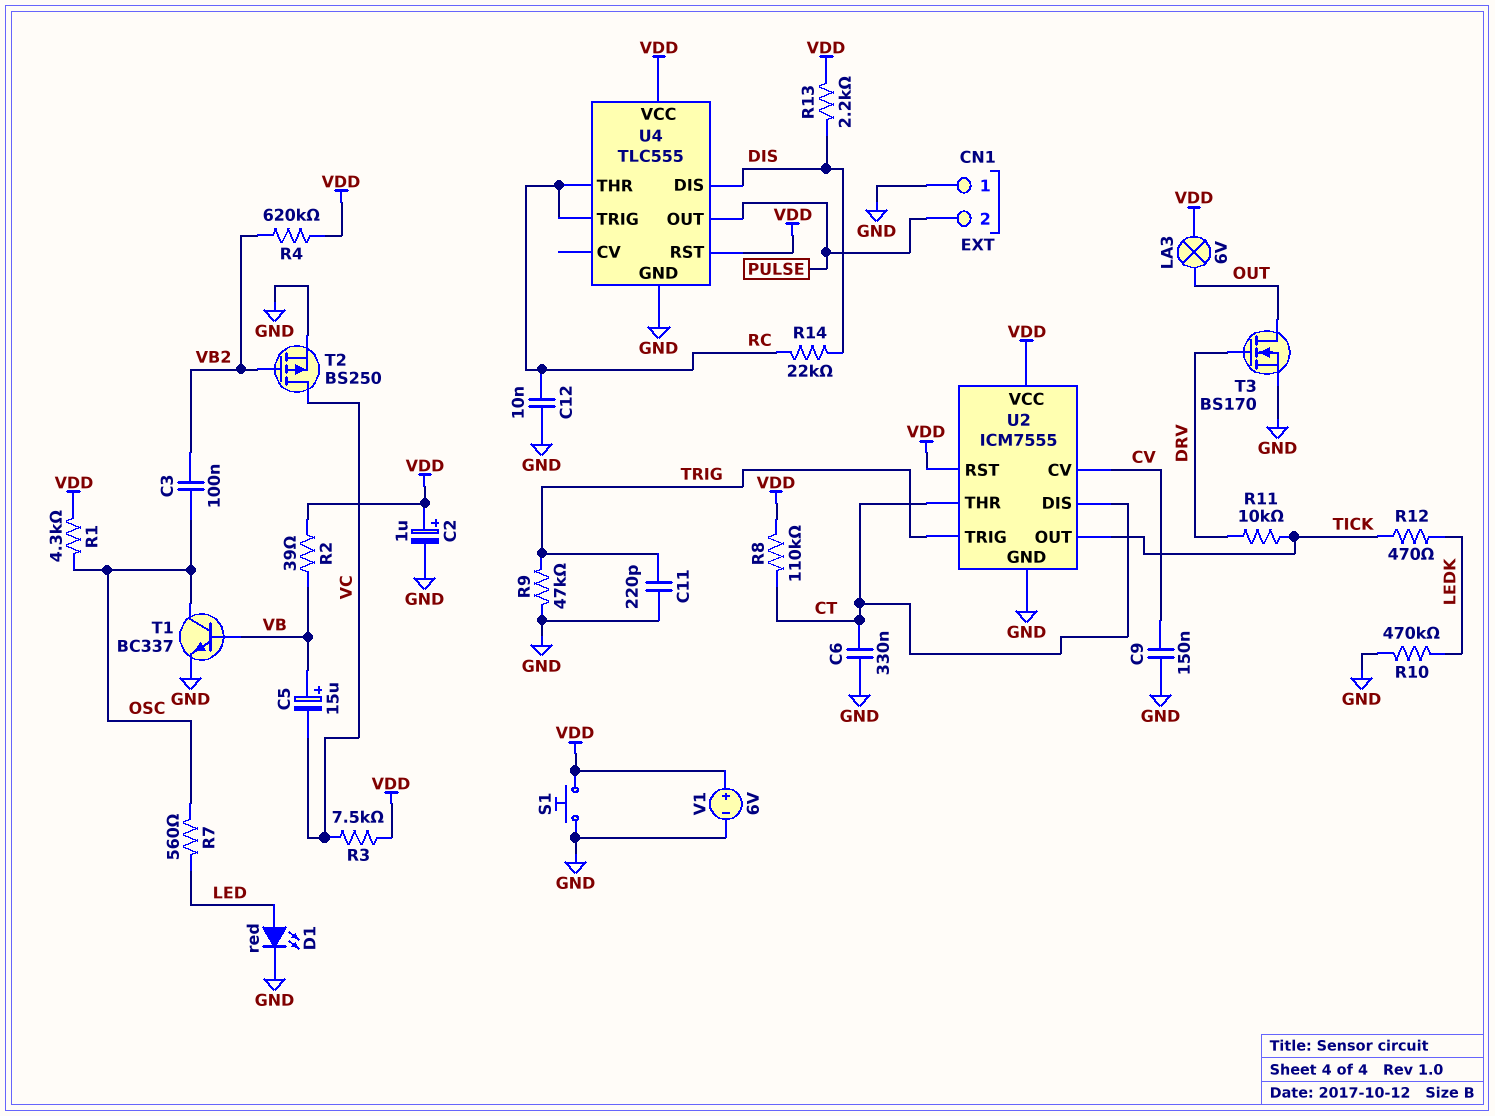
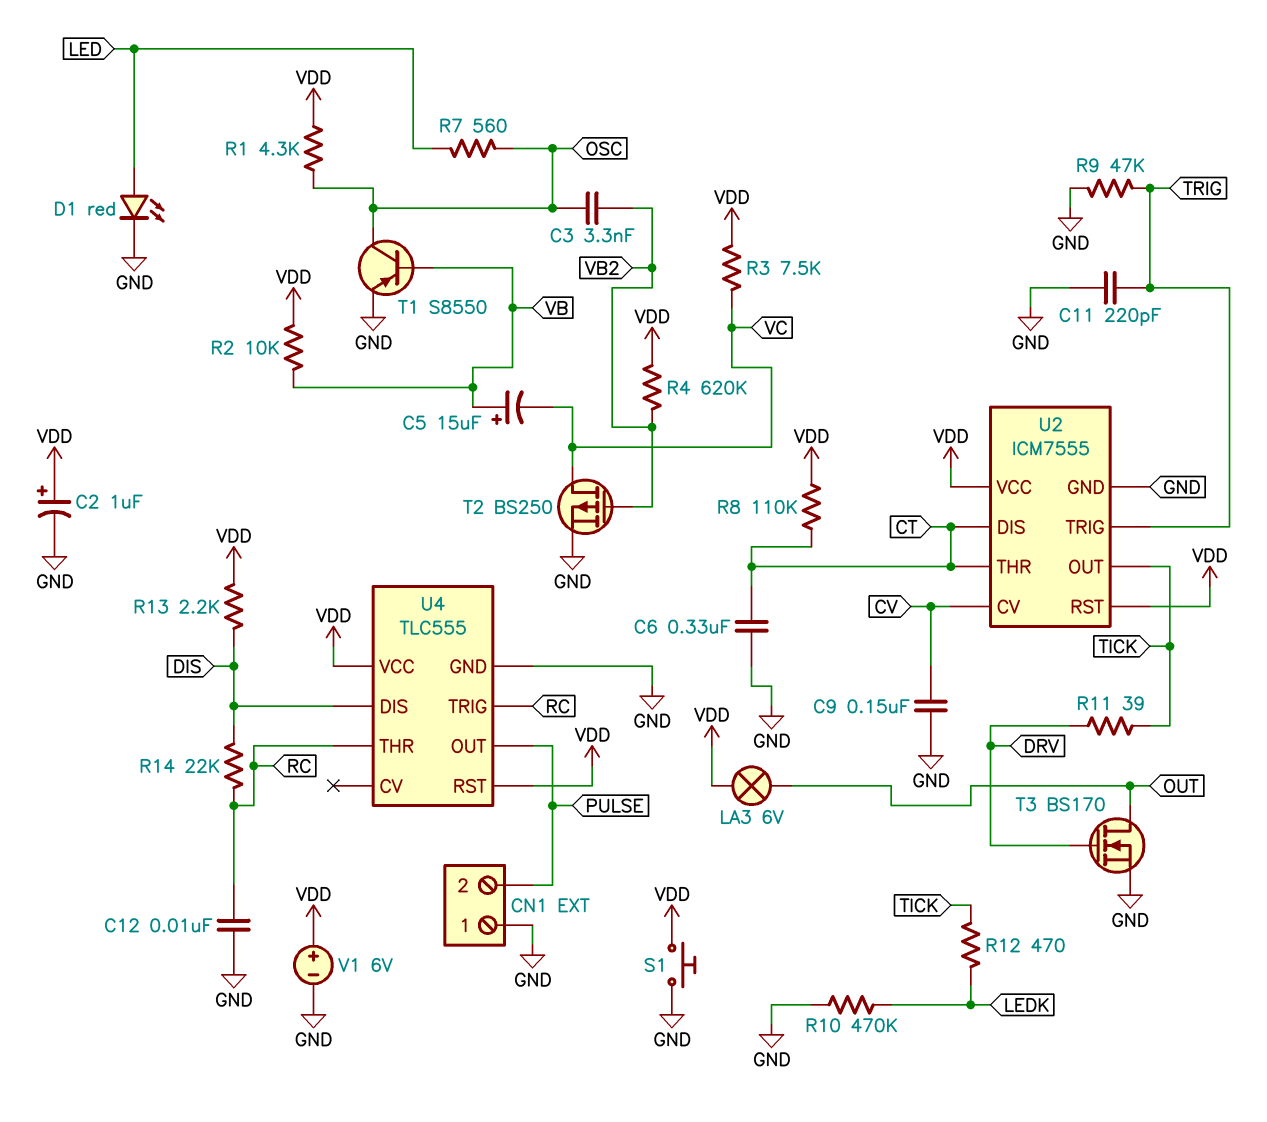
C3: 100nF (OSC, VB2) -> 3.3nF (OSC, VB2)
R2: 39 (VB, VDD) -> 10k (VB, VDD)
R11: 10k (DRV, TICK) -> 39 (DRV, TICK)
T1: NPN BC337 (B VB, C OSC, E GND) -> PNP S8550 (B VB, C OSC, E GND)

